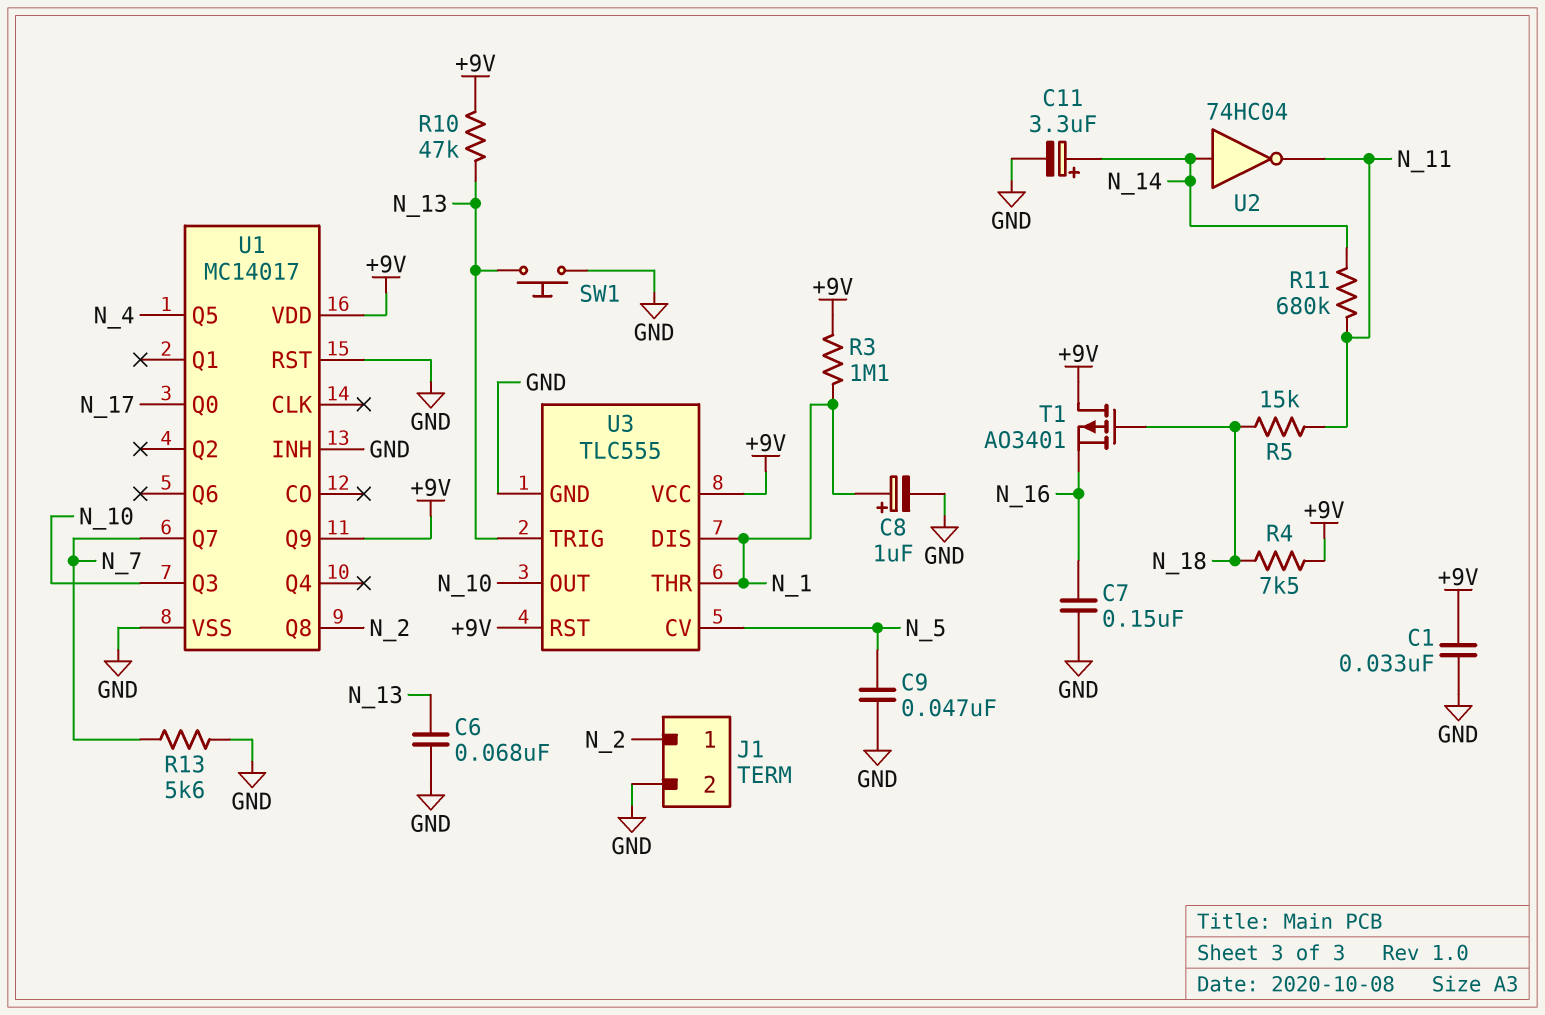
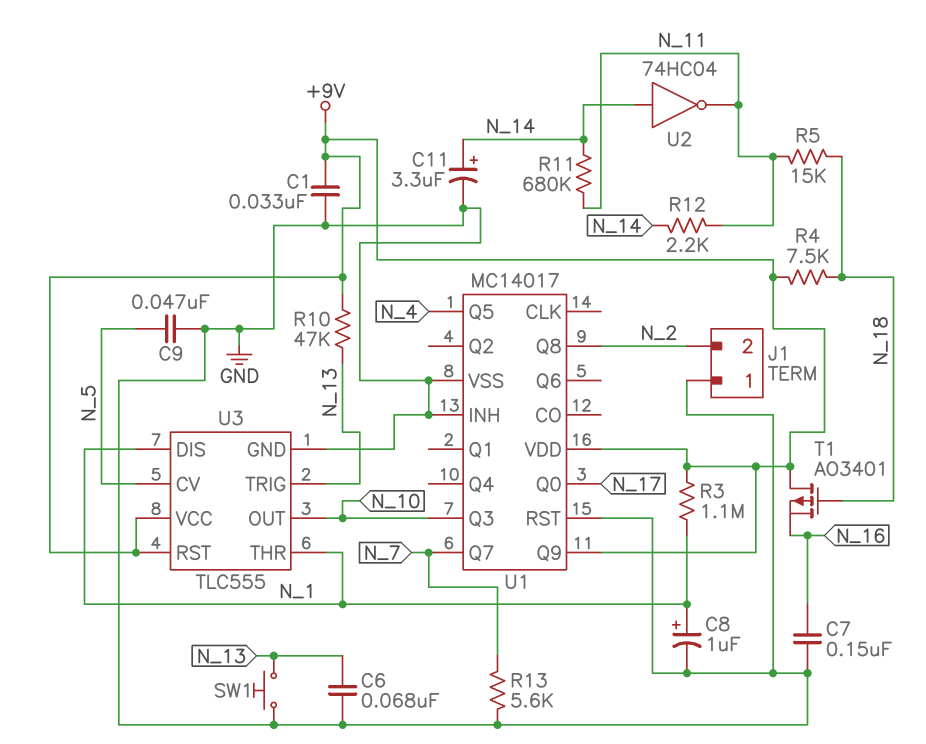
J1 pin 1: N_2 -> GND
J1 pin 2: GND -> N_2
R12: none -> 2.2k (N_11, N_14)

